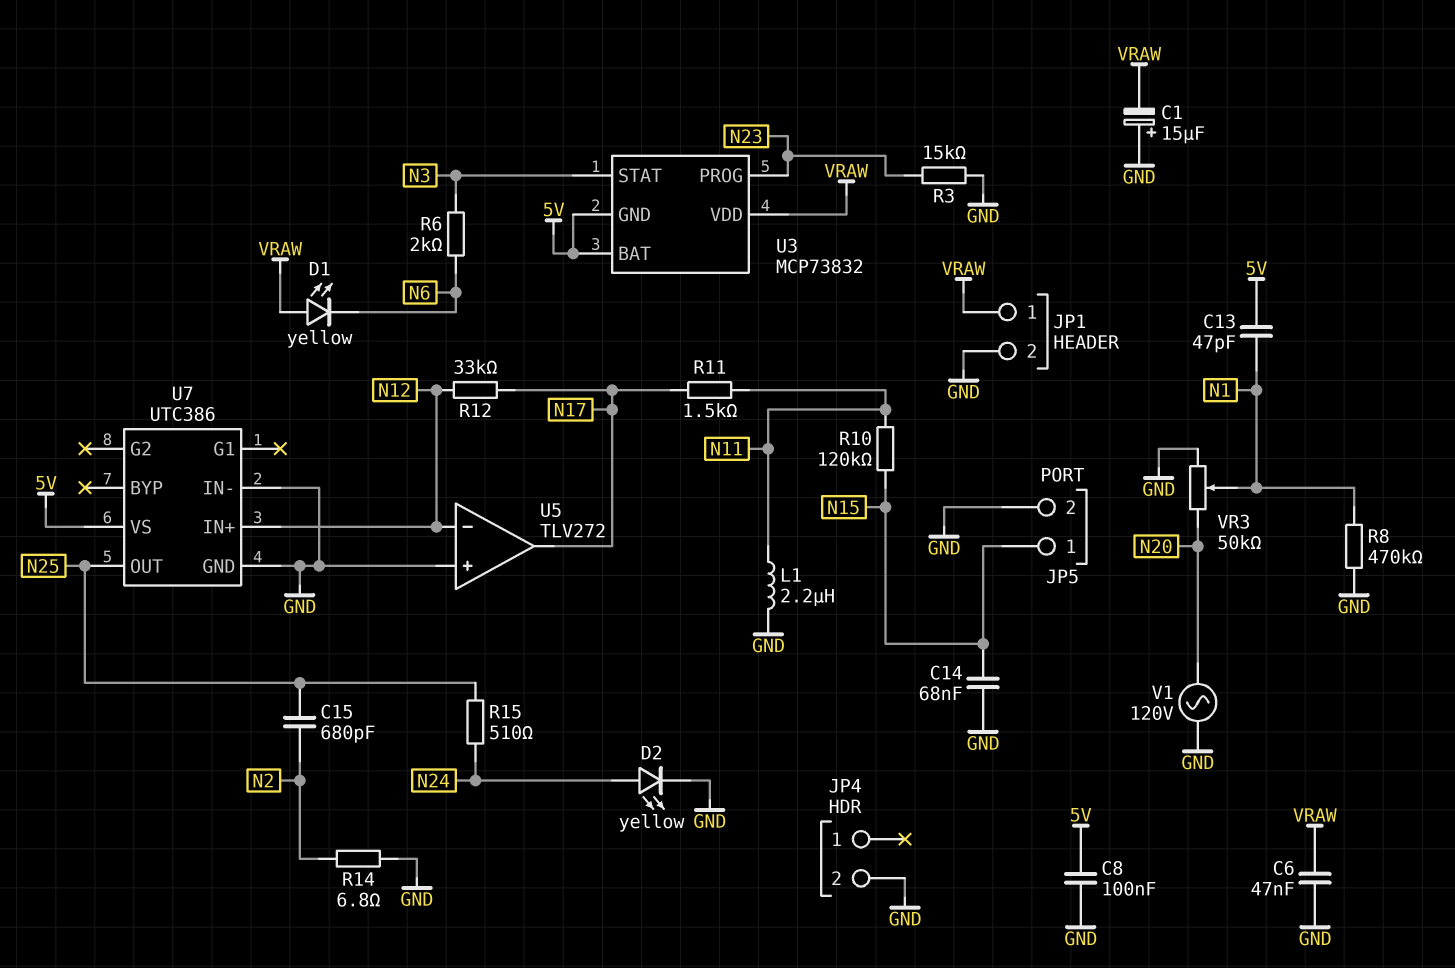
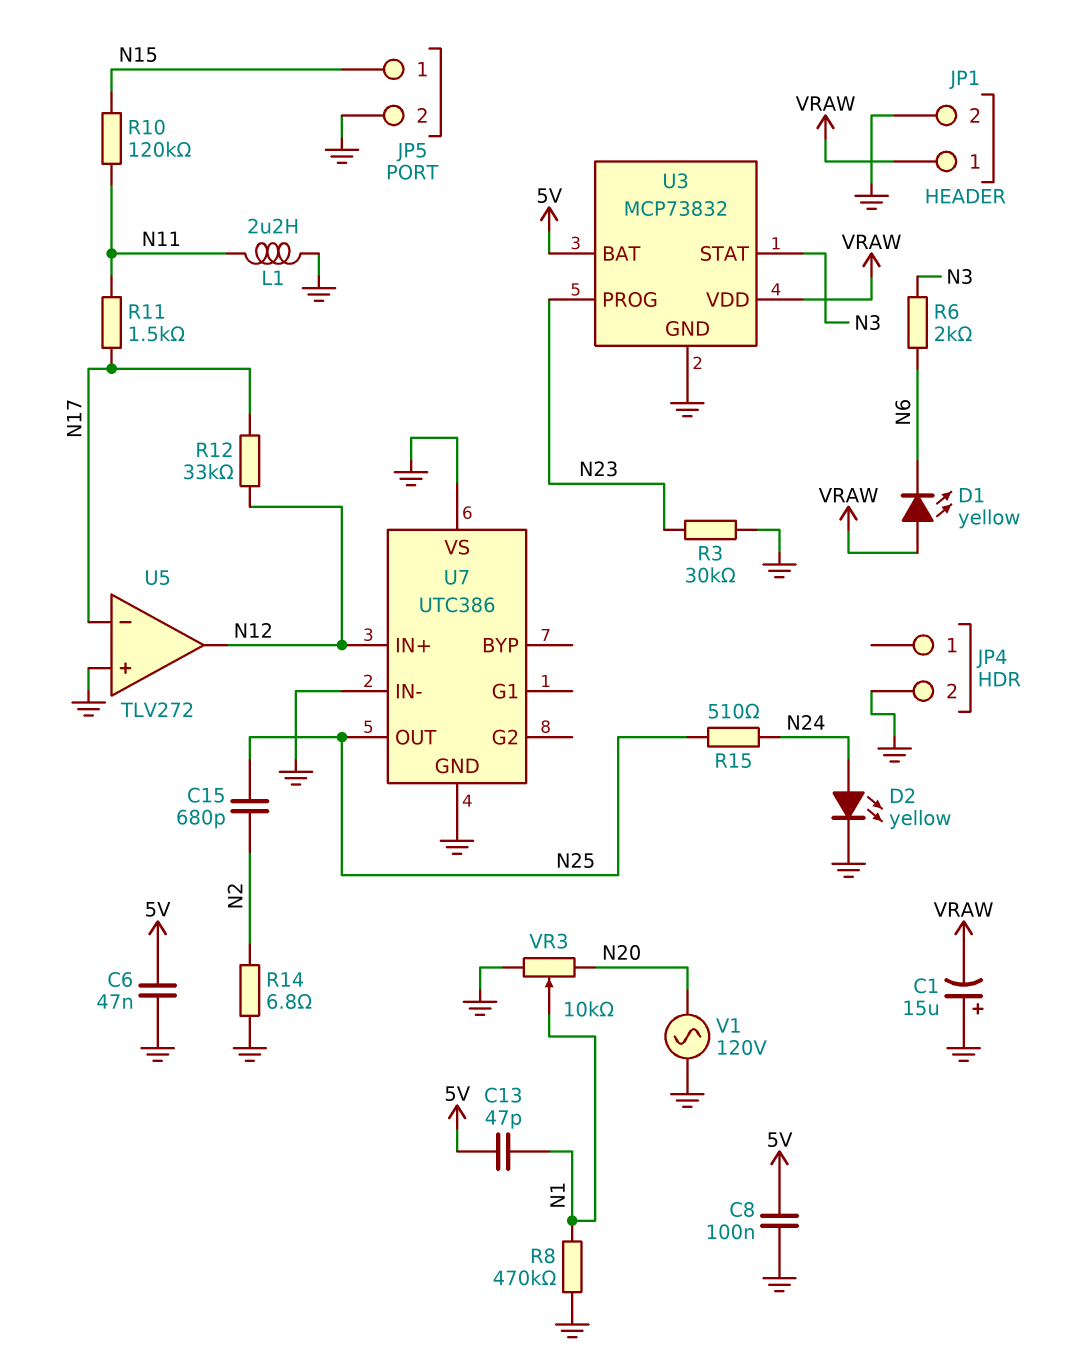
C6: 47nF (GND, VRAW) -> 47nF (5V, GND)
C14: 68nF (GND, N15) -> none
R3: 15k (GND, N23) -> 30k (GND, N23)
U3 pin GND: 5V -> GND
U5 pin in-: N12 -> N17
U5 pin out: N17 -> N12
U7 pin VS: 5V -> GND
VR3: 50k (GND, N20, wiper N1) -> 10k (GND, N20, wiper N1)

